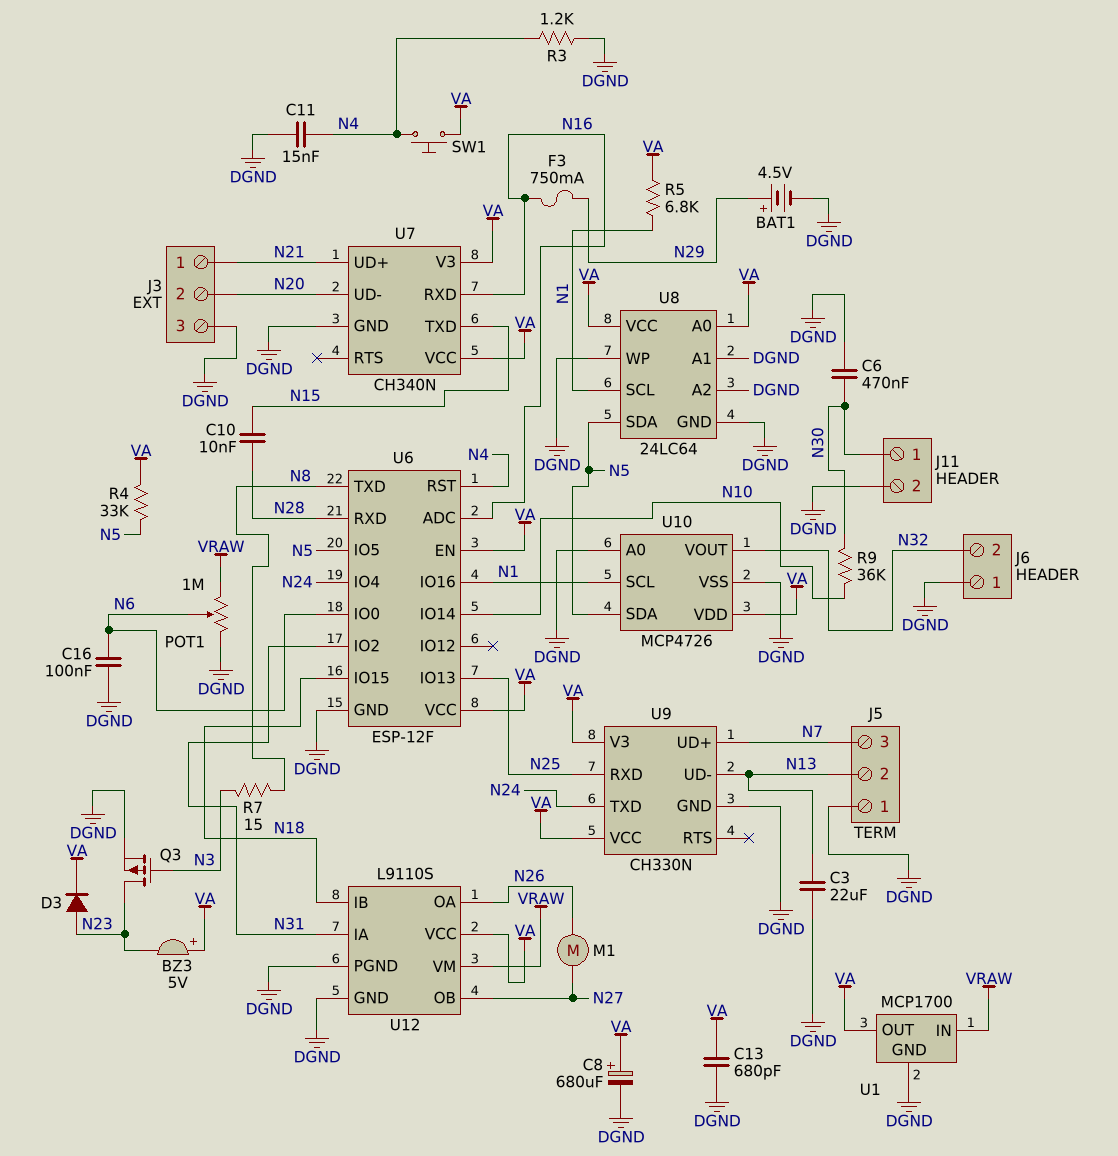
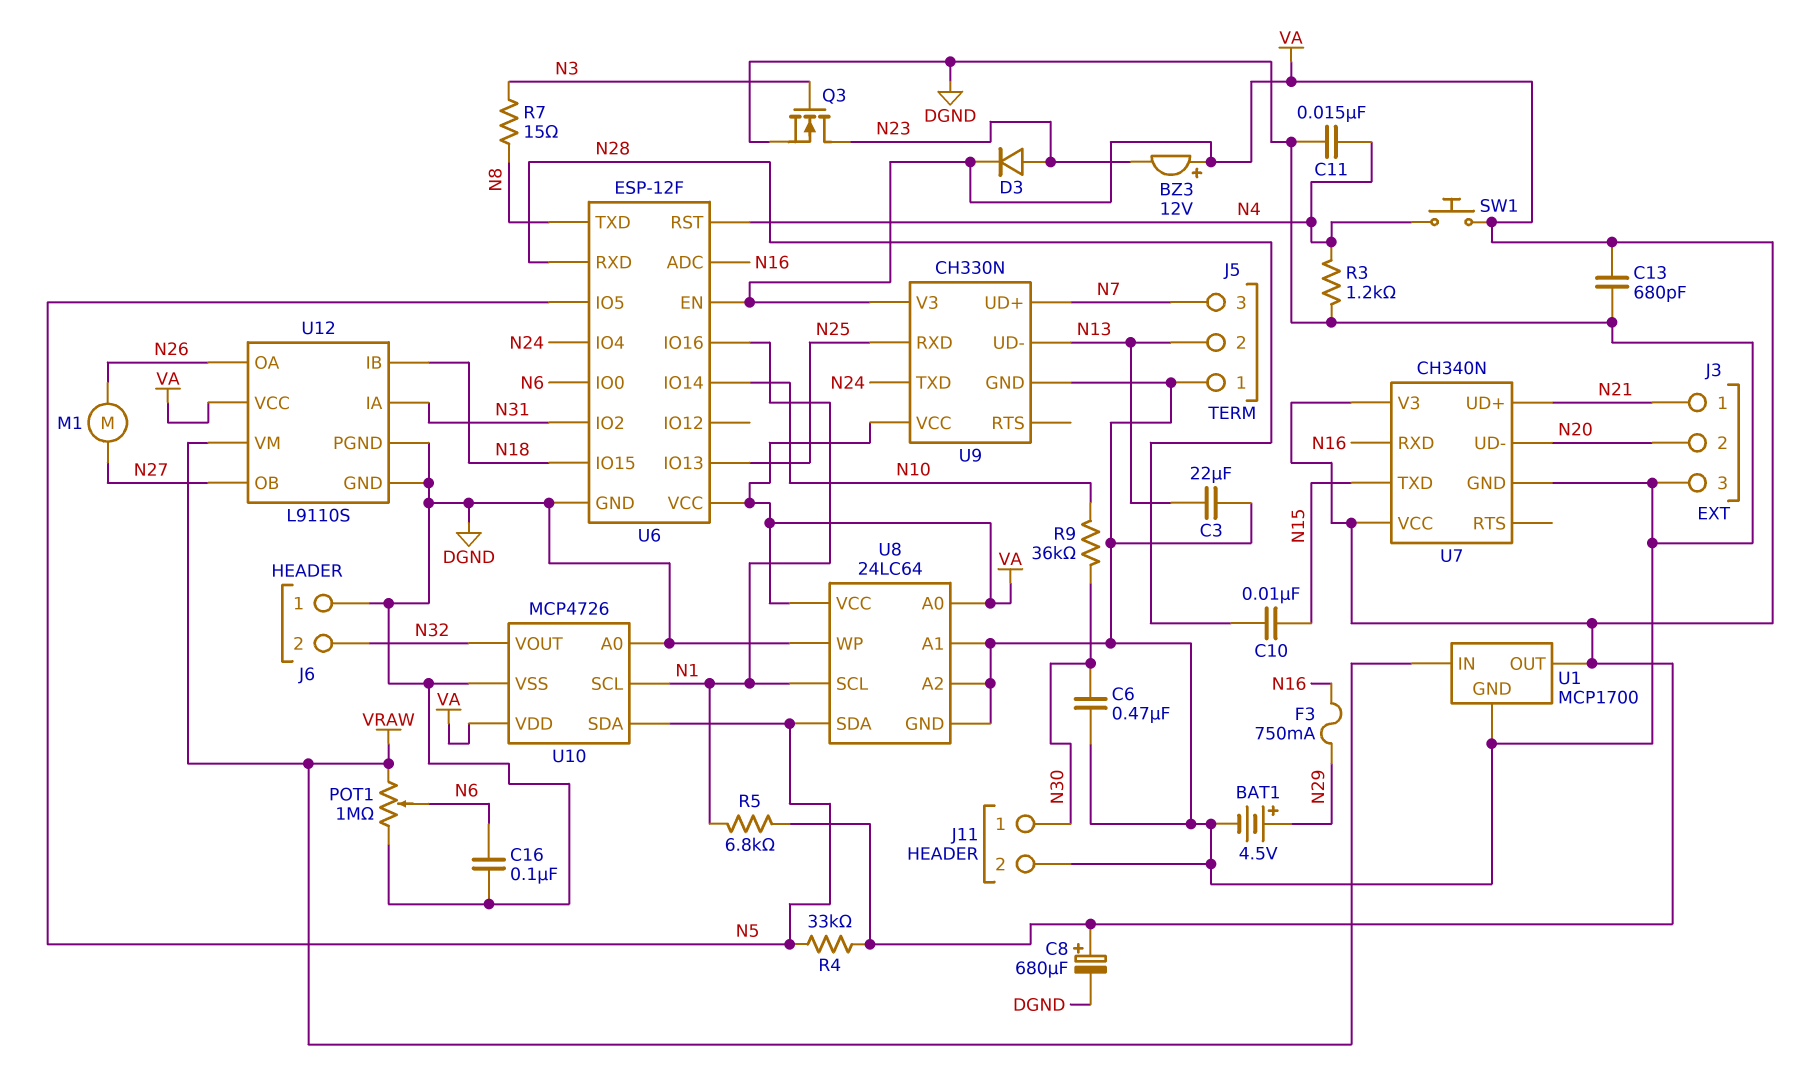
BZ3: buzzer 5V (plus VA, minus N23) -> buzzer 12V (plus VA, minus N23)
Q3: PMOS (G N3, D N23, S DGND) -> NMOS (G N3, D N23, S DGND)

